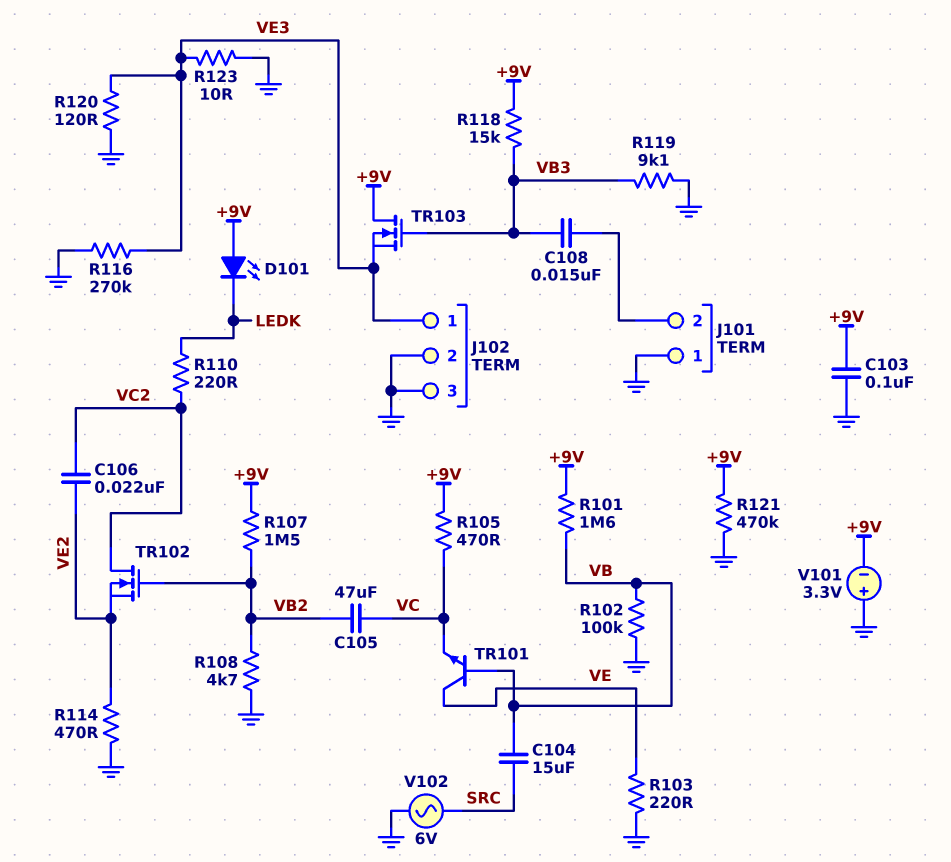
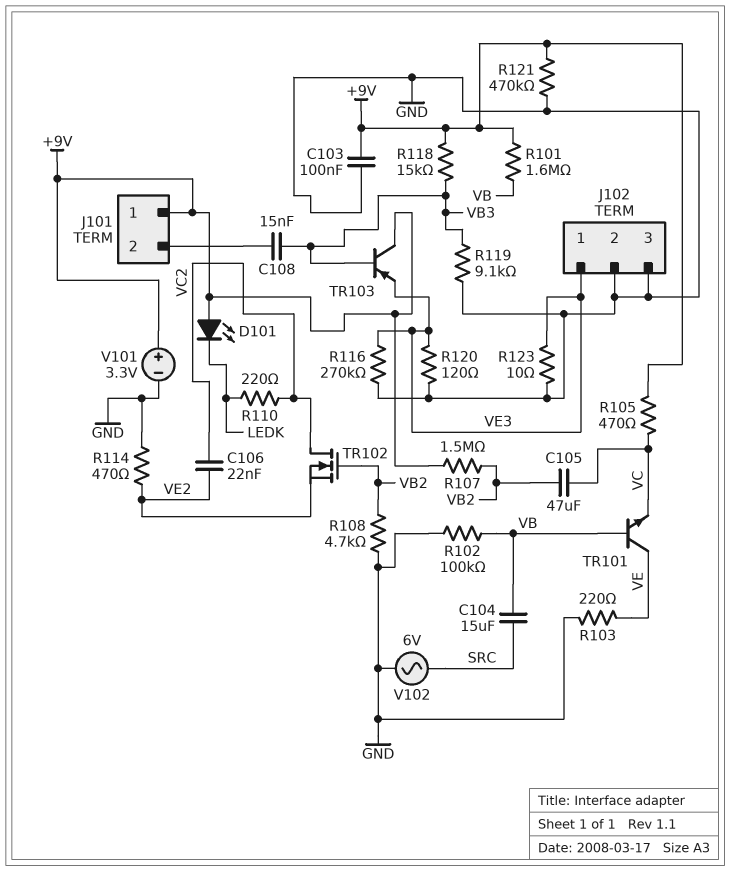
J101 pin 1: GND -> +9V
TR103: NMOS (G VB3, D +9V, S VE3) -> PNP (B VB3, C +9V, E VE3)
V101: 3.3V (plus GND, minus +9V) -> 3.3V (plus +9V, minus GND)

